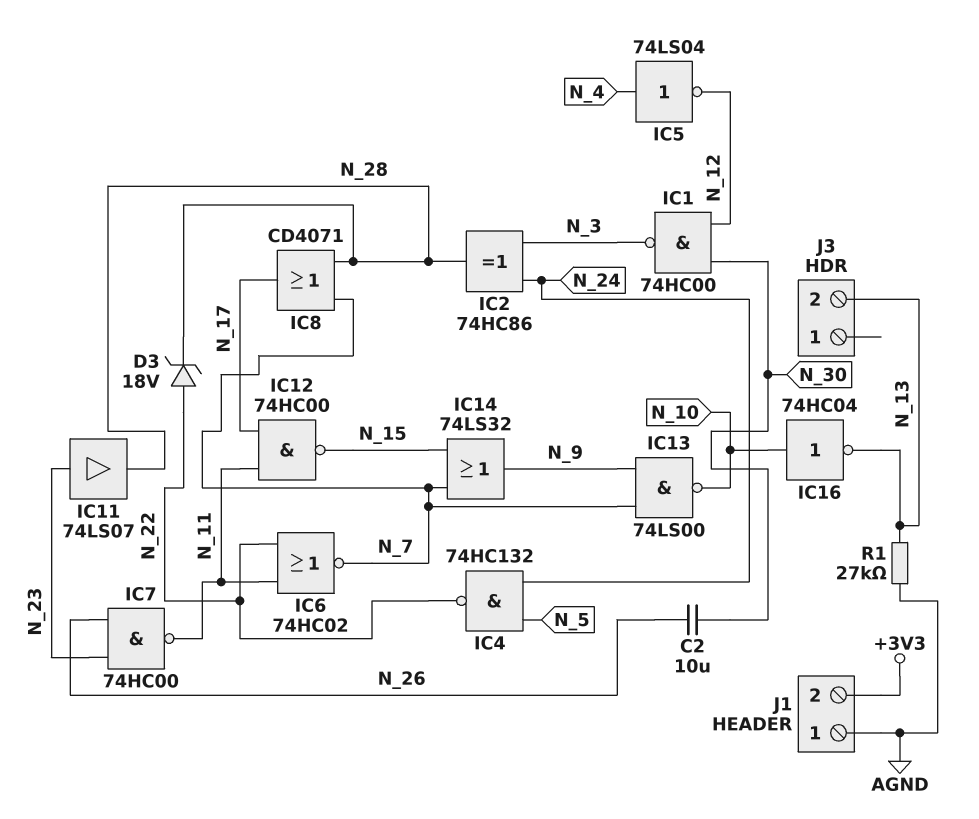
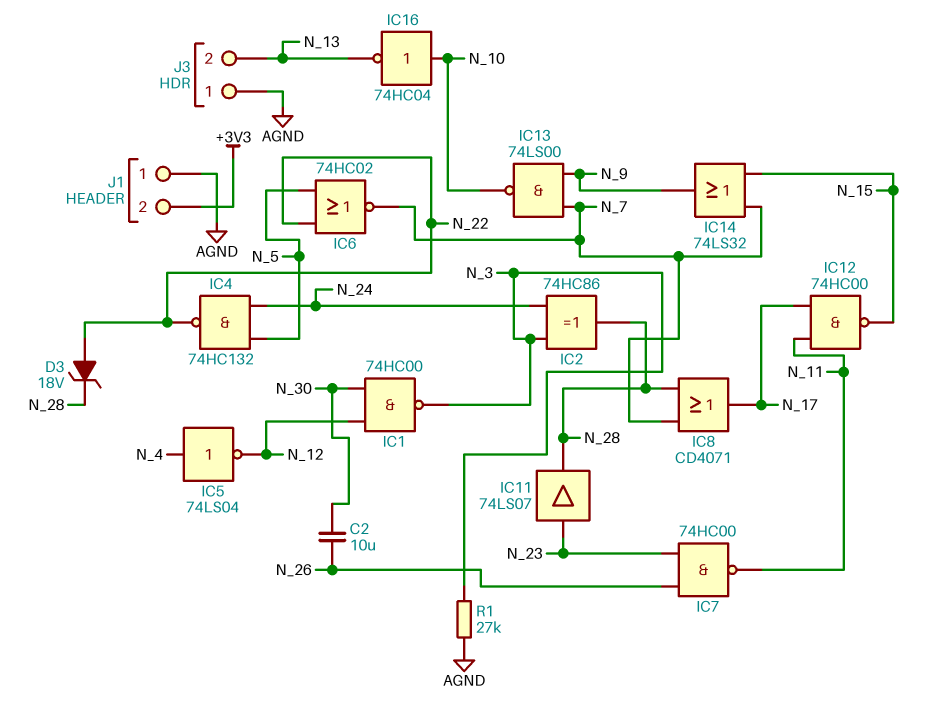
IC6: NOR 74HC02 (in N_11, in N_22, out N_7) -> NOR 74HC02 (in N_5, in N_22, out N_7)
J3 pin 1: none -> AGND
R1: 27k (AGND, N_13) -> 27k (AGND, N_3)

